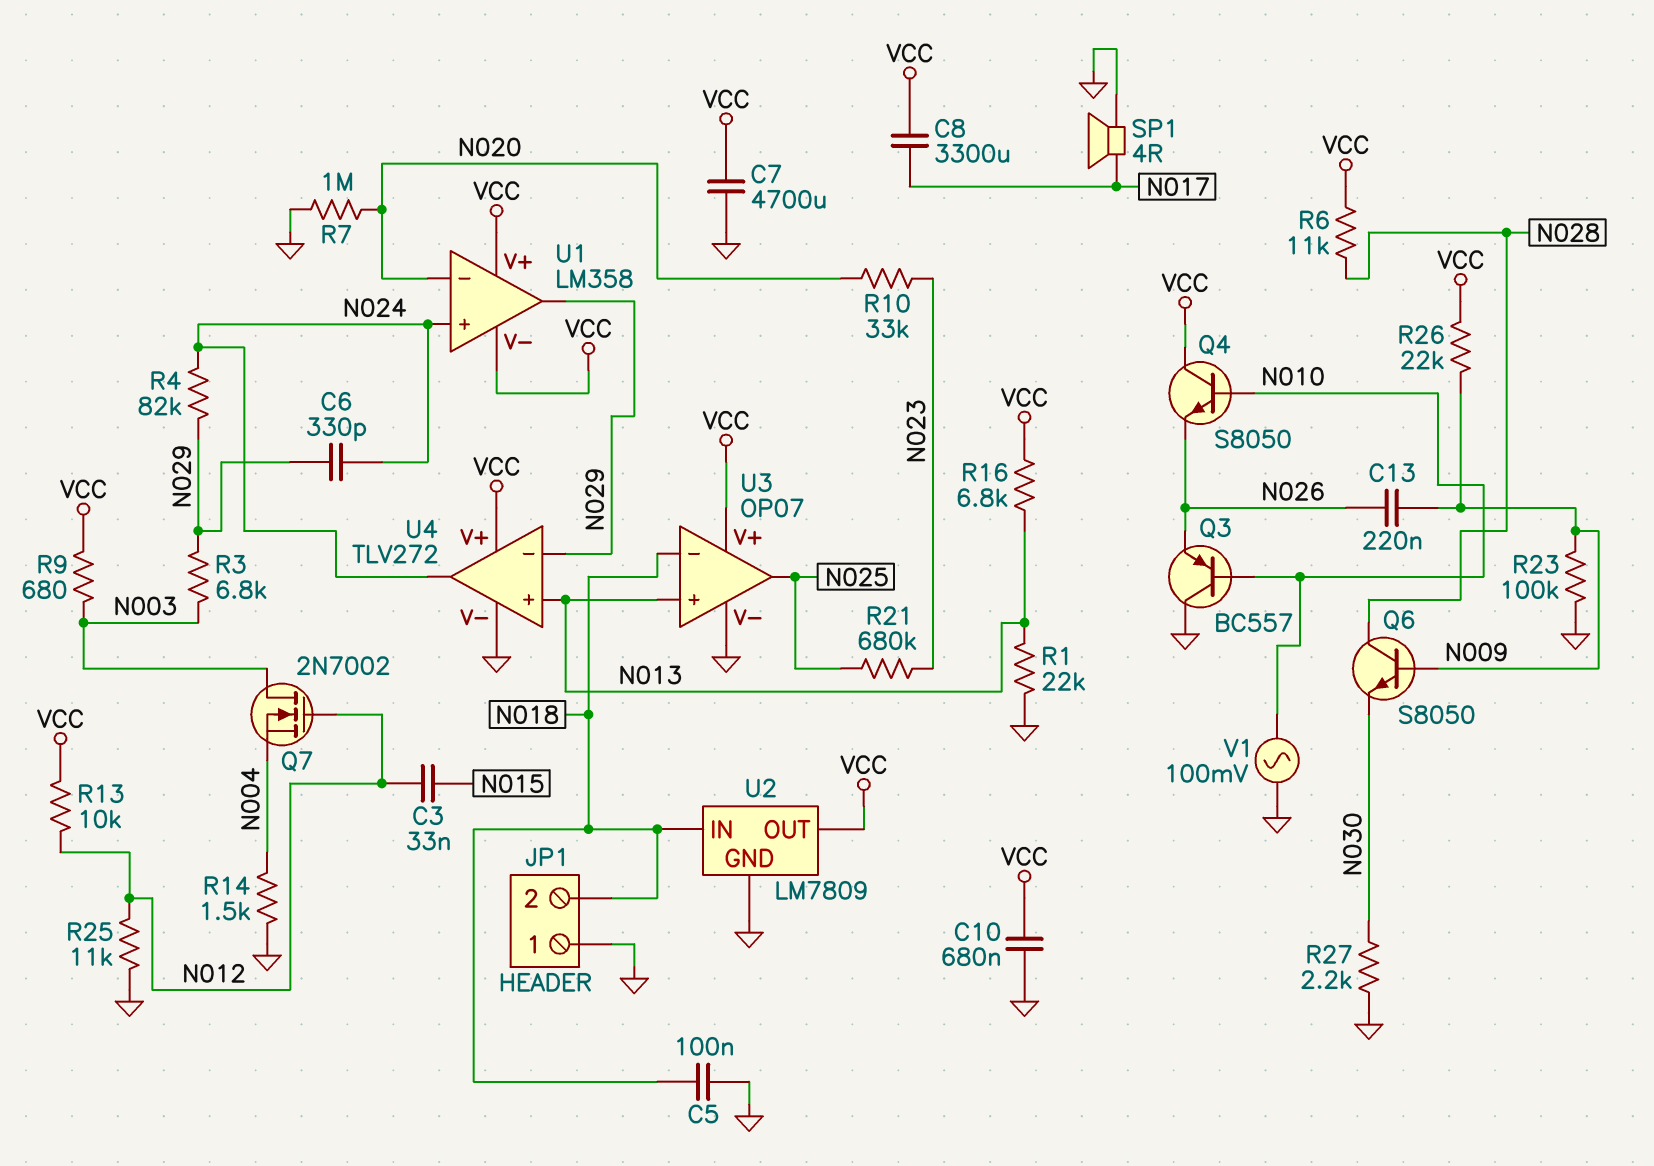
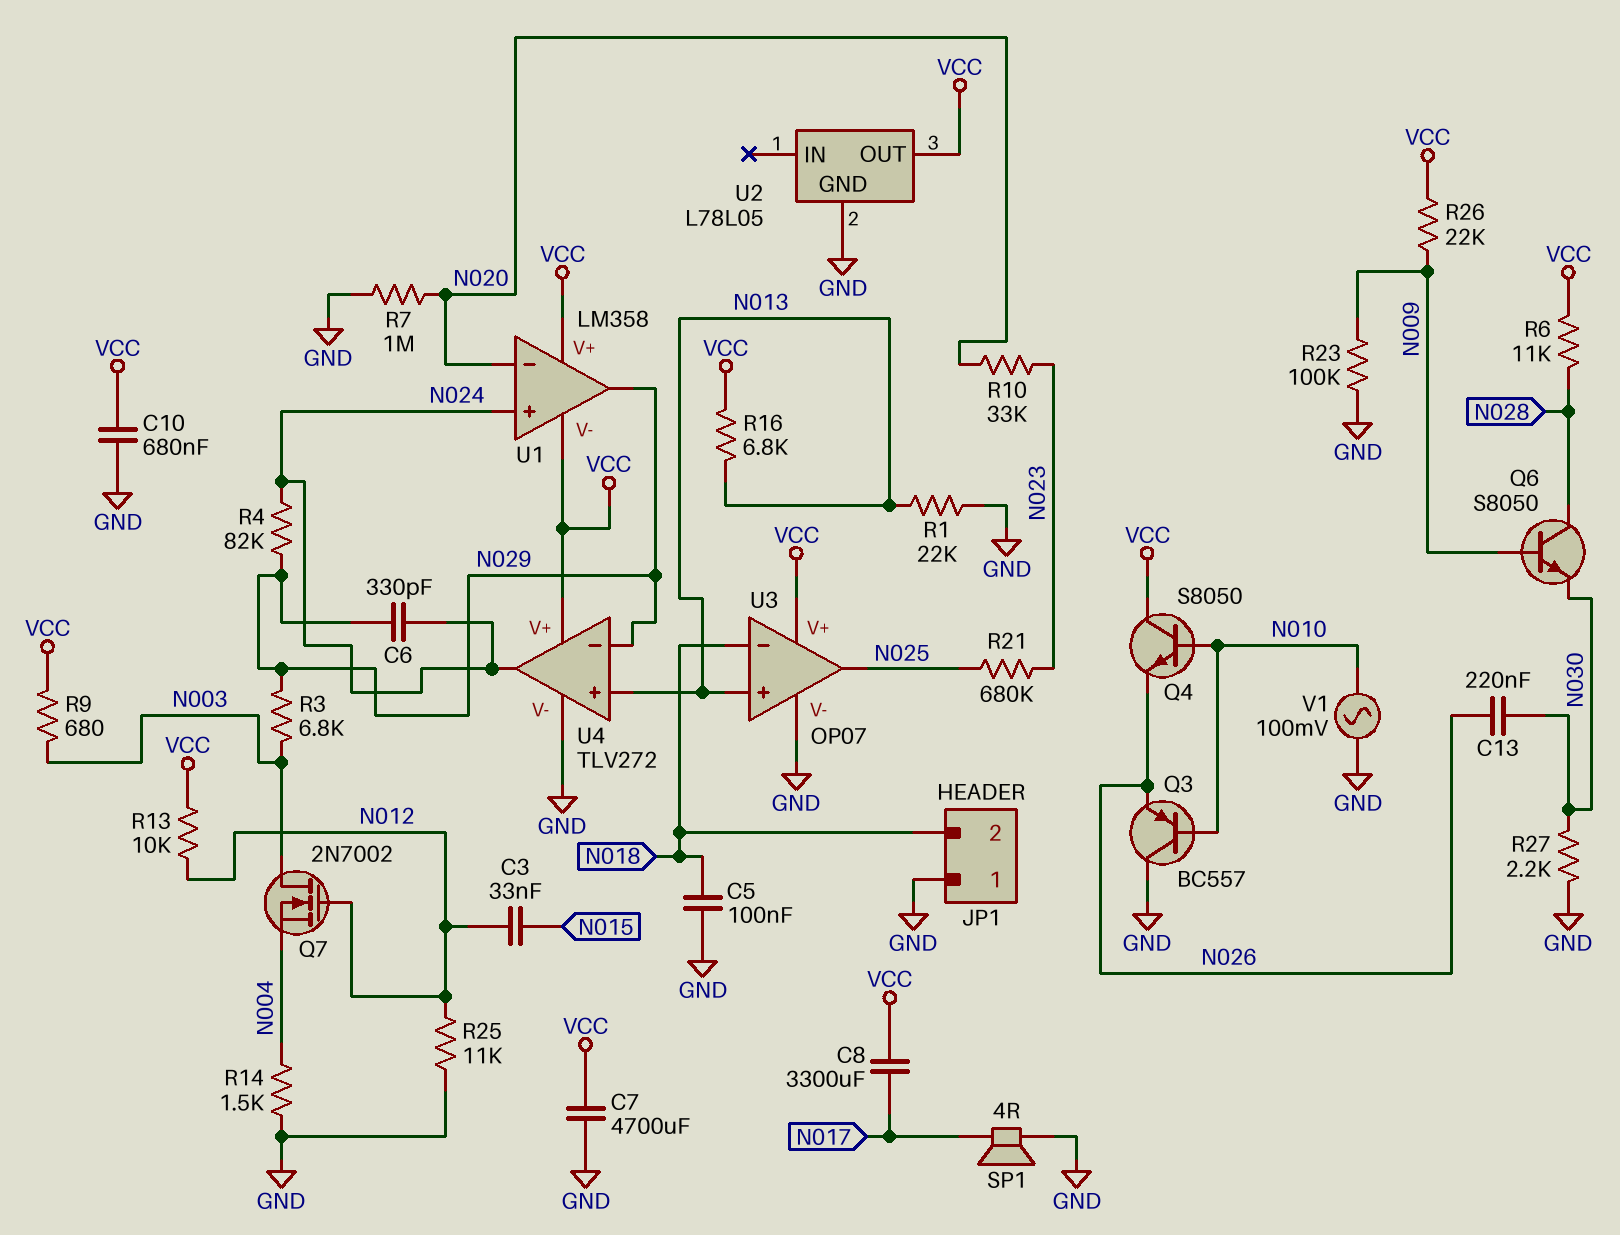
C13: 220nF (N009, N026) -> 220nF (N026, N030)
U2: LM7809 -> L78L05
U2 pin IN: N018 -> none

